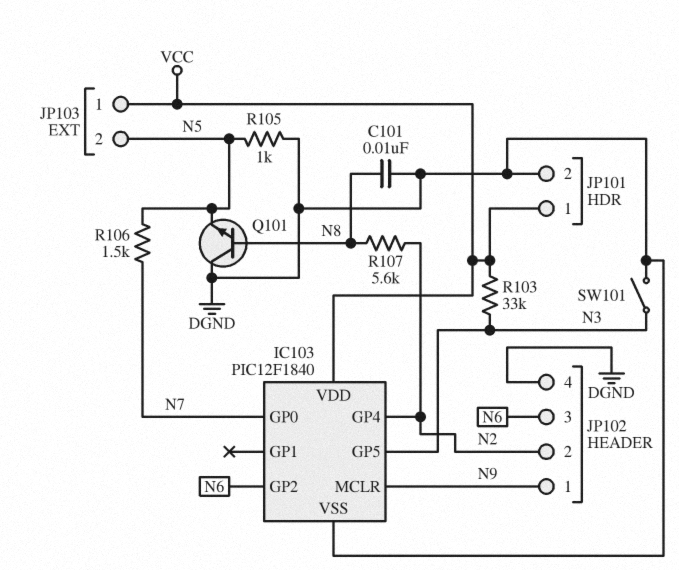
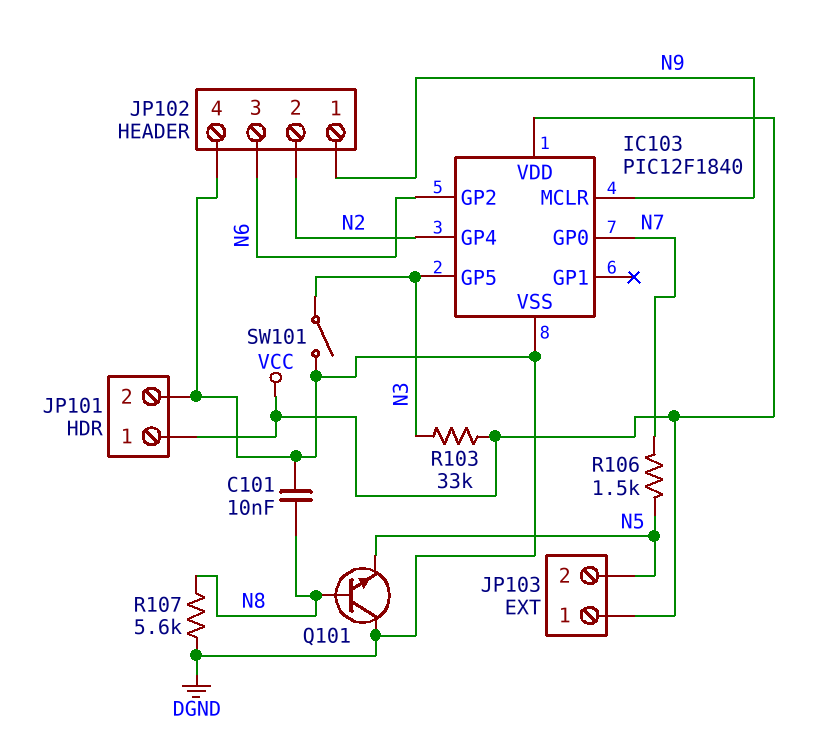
R105: 1k (DGND, N5) -> none
R107: 5.6k (N2, N8) -> 5.6k (DGND, N8)

